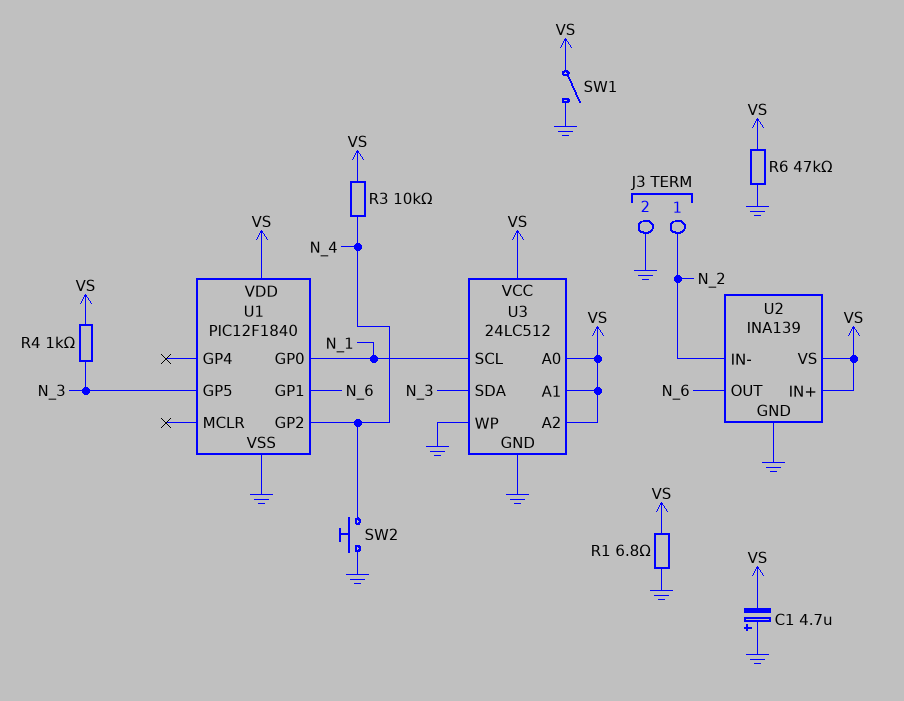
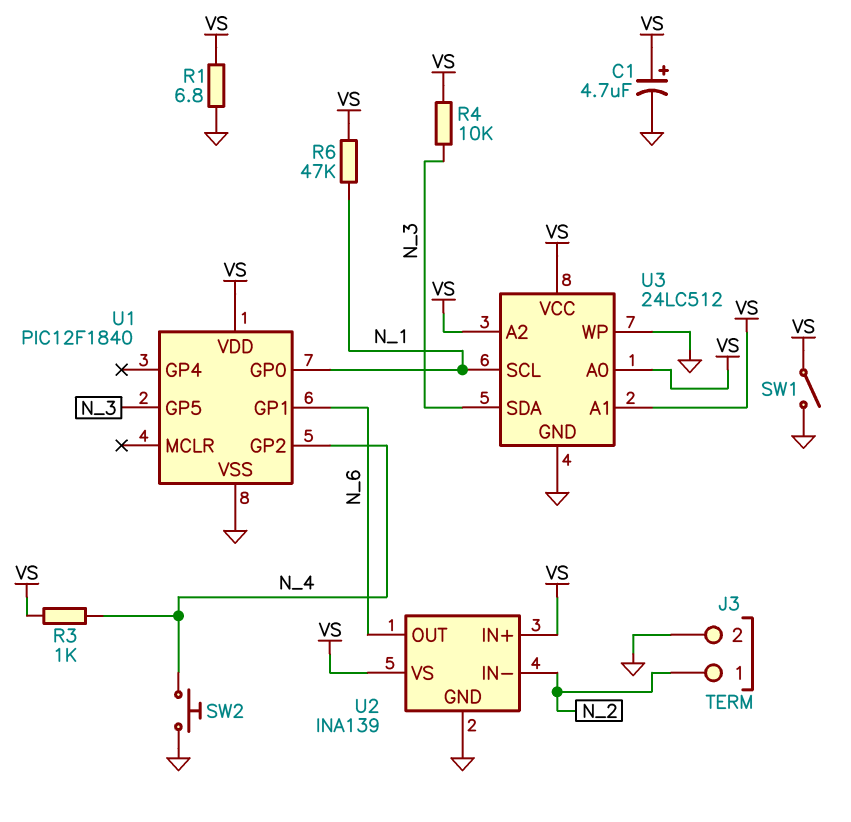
C1: 4.7uF (plus GND, minus VS) -> 4.7uF (plus VS, minus GND)
R3: 10k (N_4, VS) -> 1k (N_4, VS)
R4: 1k (N_3, VS) -> 10k (N_3, VS)
R6: 47k (GND, VS) -> 47k (N_1, VS)

